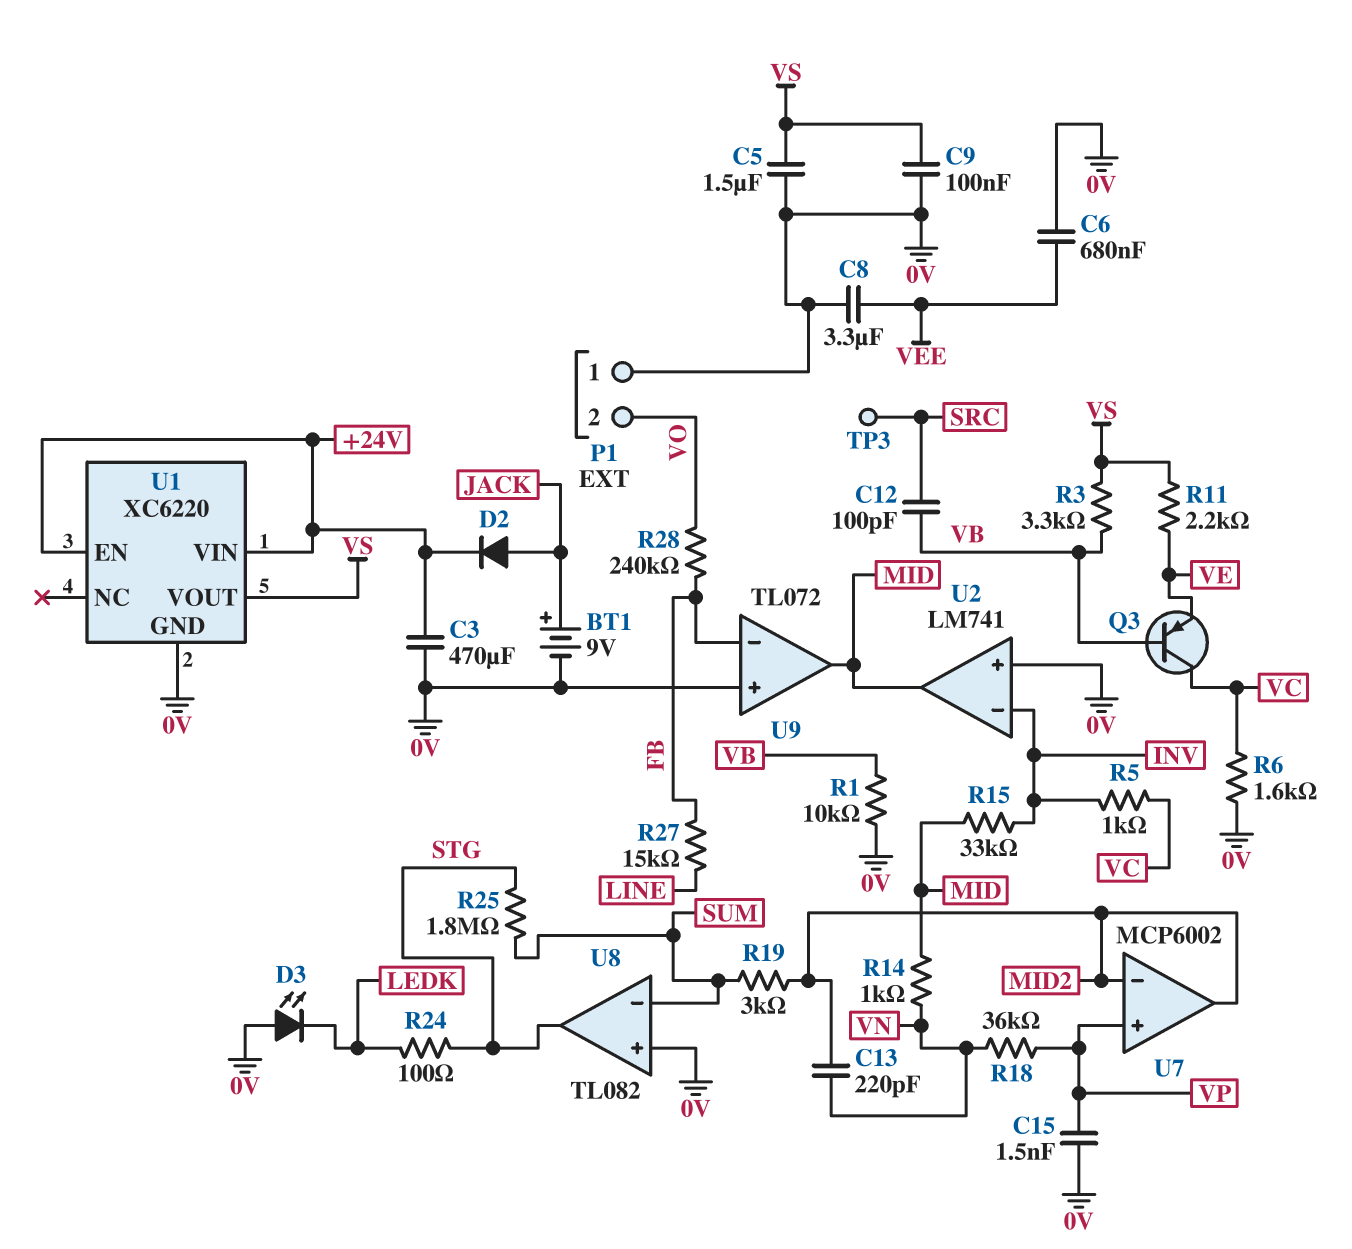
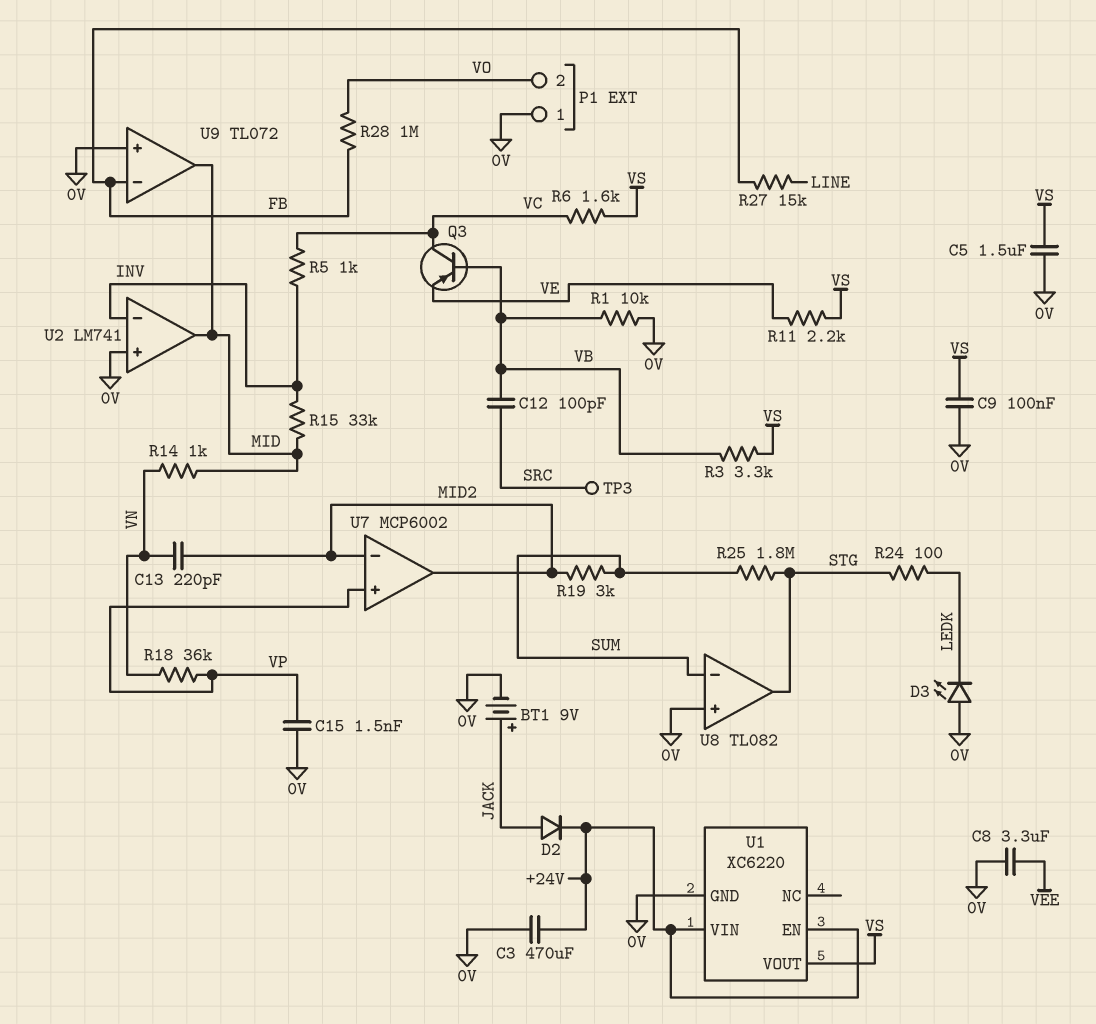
C6: 680nF (0V, VEE) -> none
R6: 1.6k (0V, VC) -> 1.6k (VC, VS)
R28: 240k (FB, VO) -> 1M (FB, VO)

